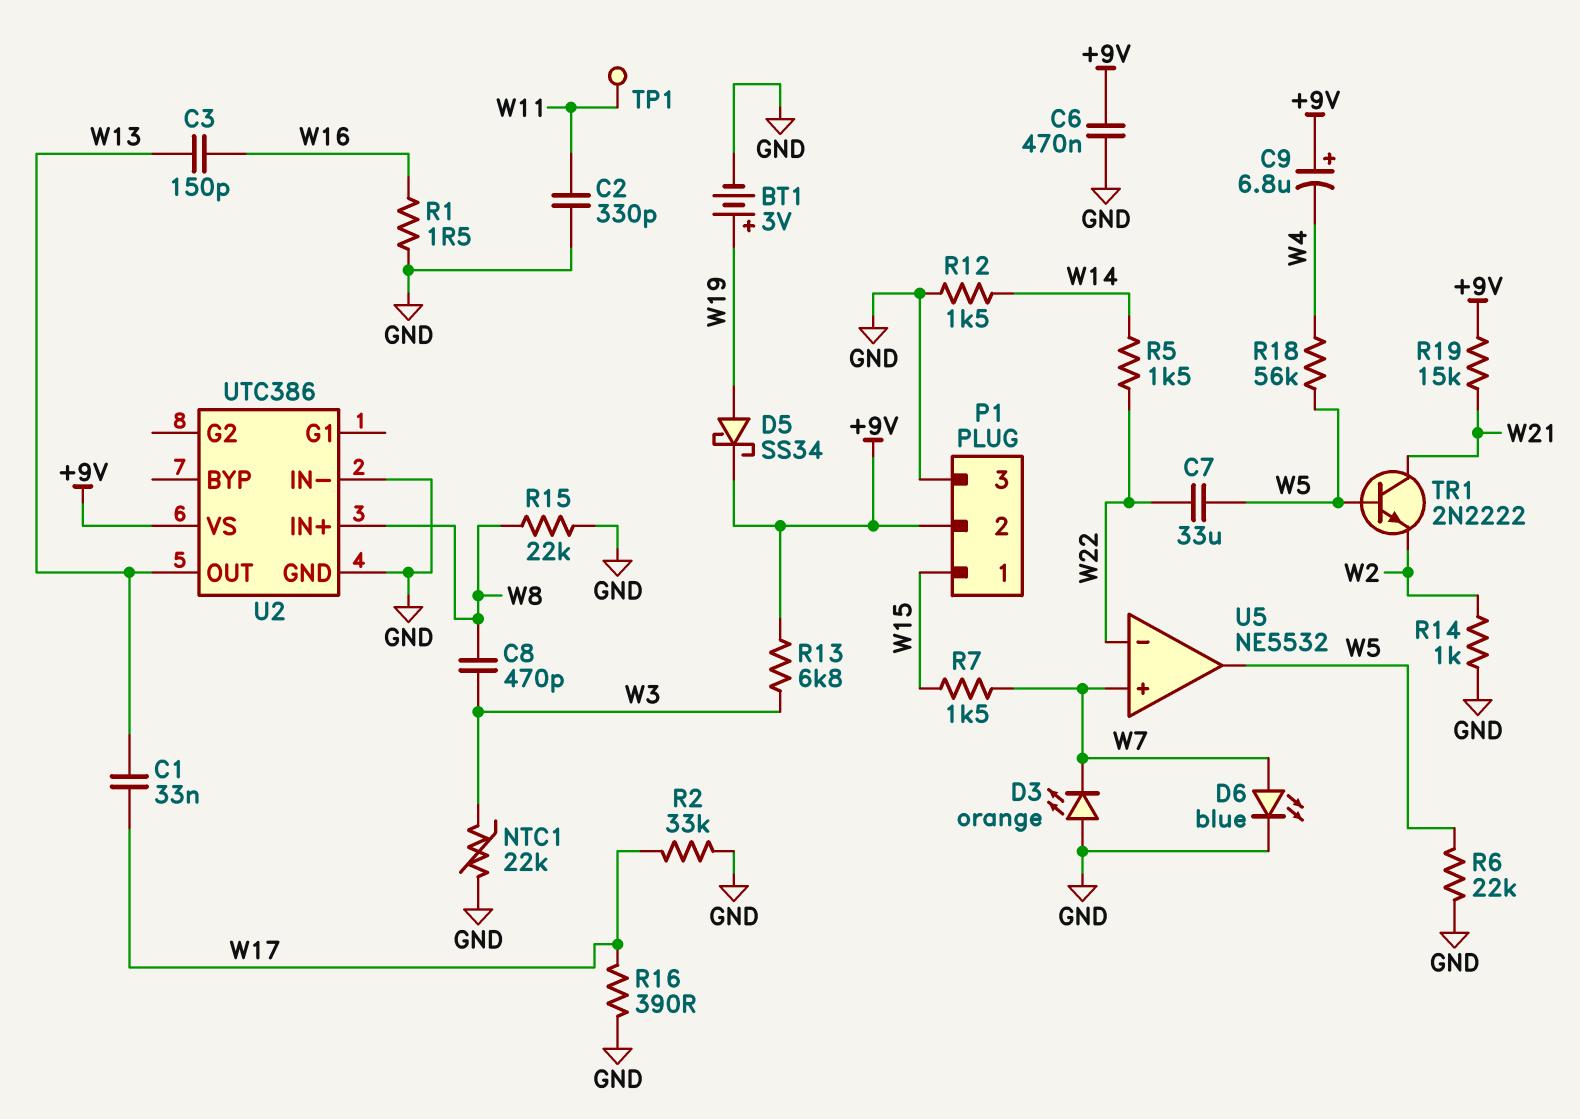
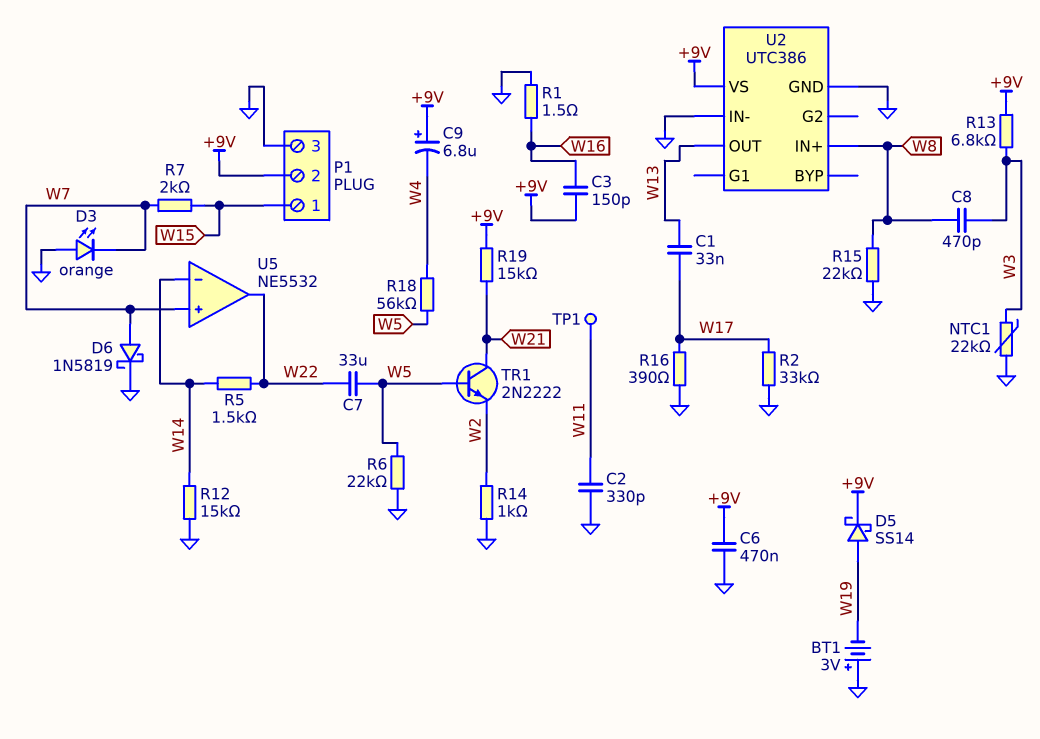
BT1: 3V (plus W19, minus GND) -> 3V (plus GND, minus W19)
C3: 150pF (W13, W16) -> 150pF (+9V, W16)
D5: schottky SS34 (A W19, K +9V) -> schottky SS14 (A W19, K +9V)
D6: LED blue (A W7, K GND) -> schottky 1N5819 (A W7, K GND)
R7: 1.5k (W7, W15) -> 2k (W7, W15)
R12: 1.5k (GND, W14) -> 15k (GND, W14)
U5 pin in-: W22 -> W14
U5 pin out: W5 -> W22

